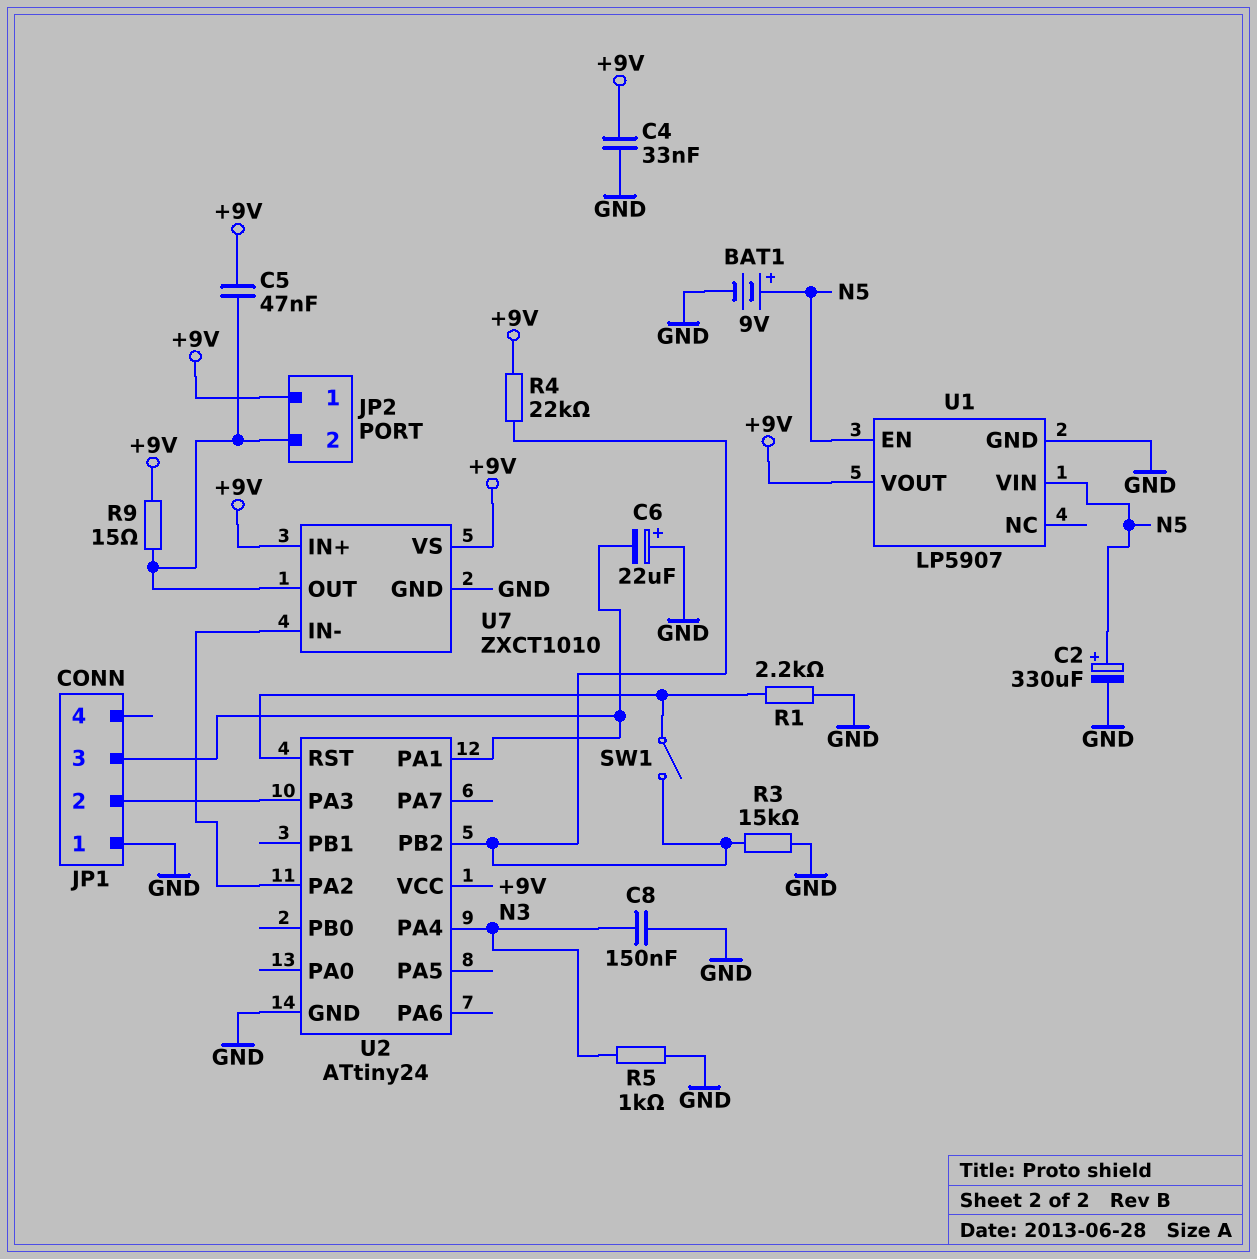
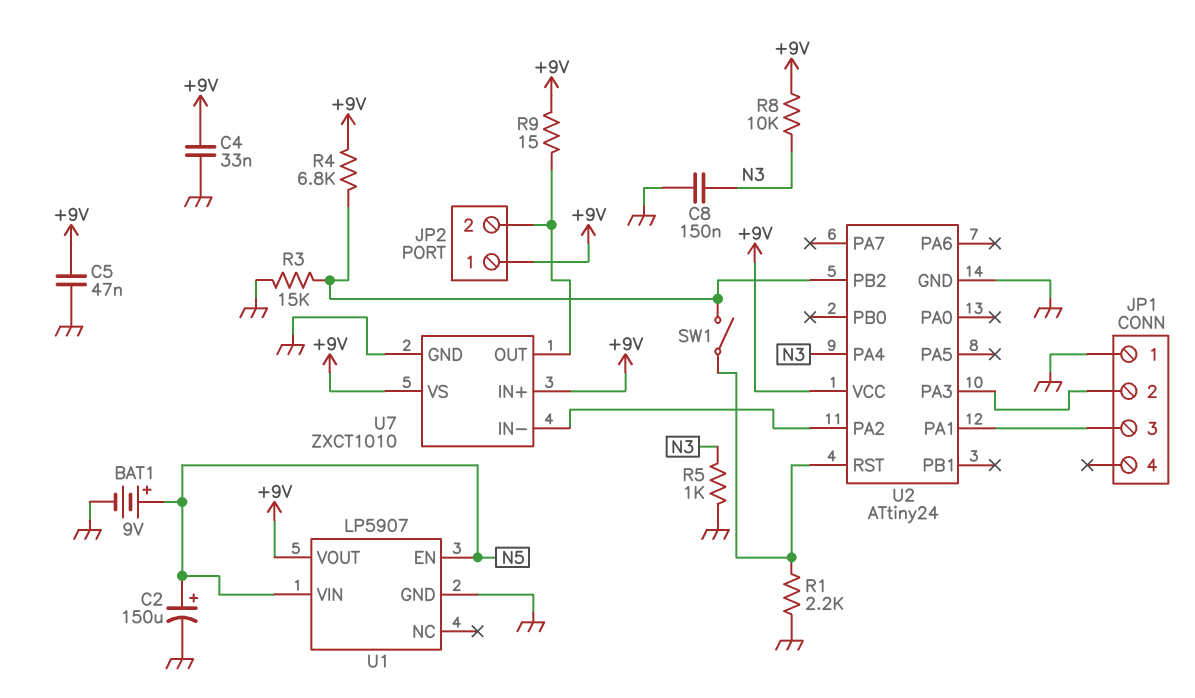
C2: 330uF (plus N5, minus GND) -> 150uF (plus N5, minus GND)
C5: 47nF (+9V, JP2/2) -> 47nF (+9V, GND)
C6: 22uF (plus GND, minus JP1/3) -> none
R4: 22k (+9V, U2/PB2) -> 6.8k (+9V, U2/PB2)
R8: none -> 10k (+9V, N3)

